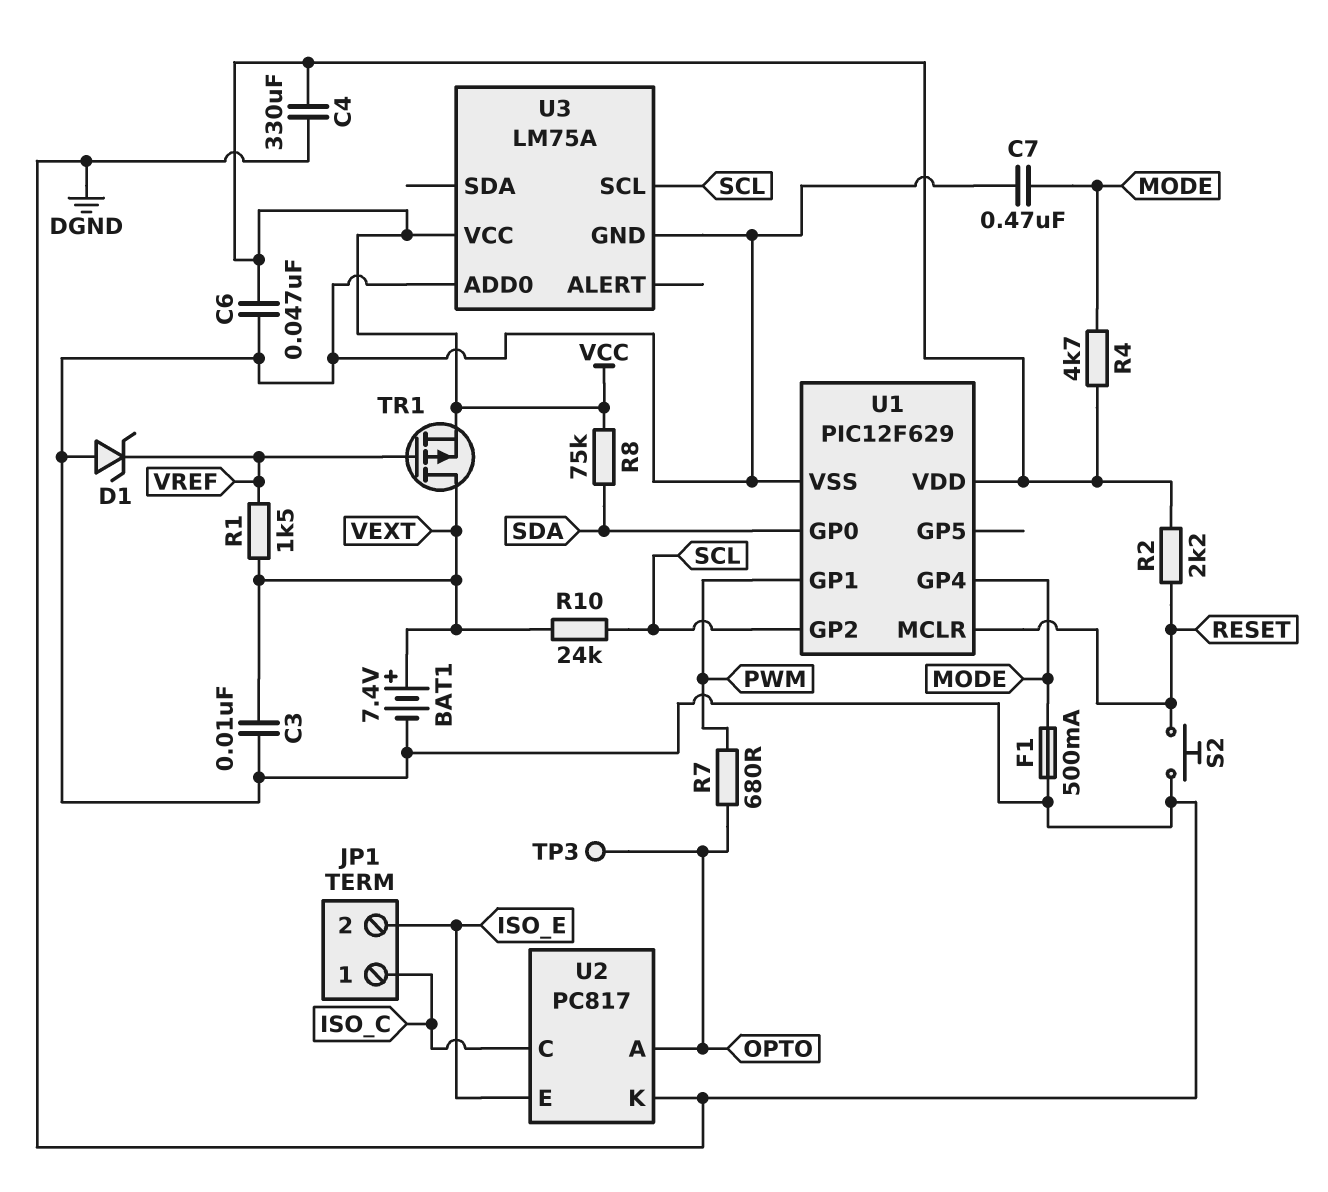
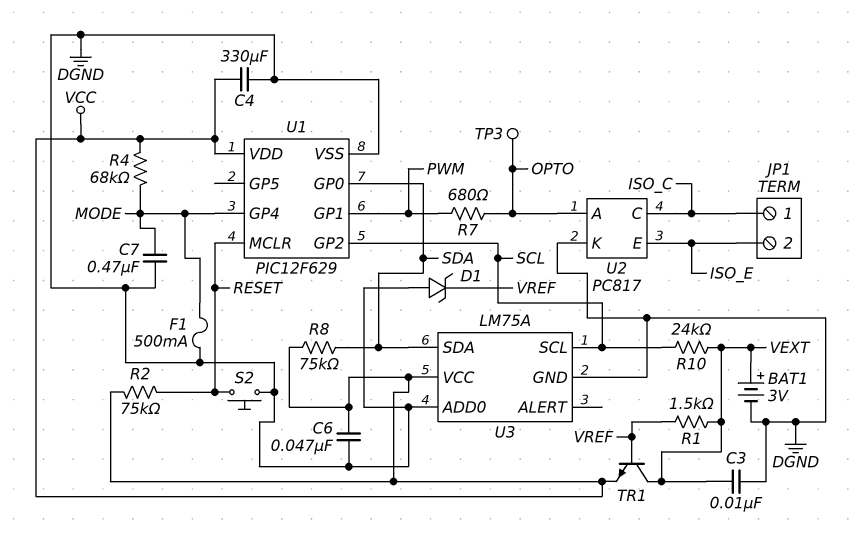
BAT1: 7.4V (plus VEXT, minus DGND) -> 3V (plus VEXT, minus DGND)
R2: 2.2k (RESET, VCC) -> 75k (RESET, VCC)
R4: 4.7k (MODE, VCC) -> 68k (MODE, VCC)
TR1: PMOS (G VREF, D VEXT, S VCC) -> NPN (B VREF, C VEXT, E VCC)
U3 pin SDA: none -> SDA

